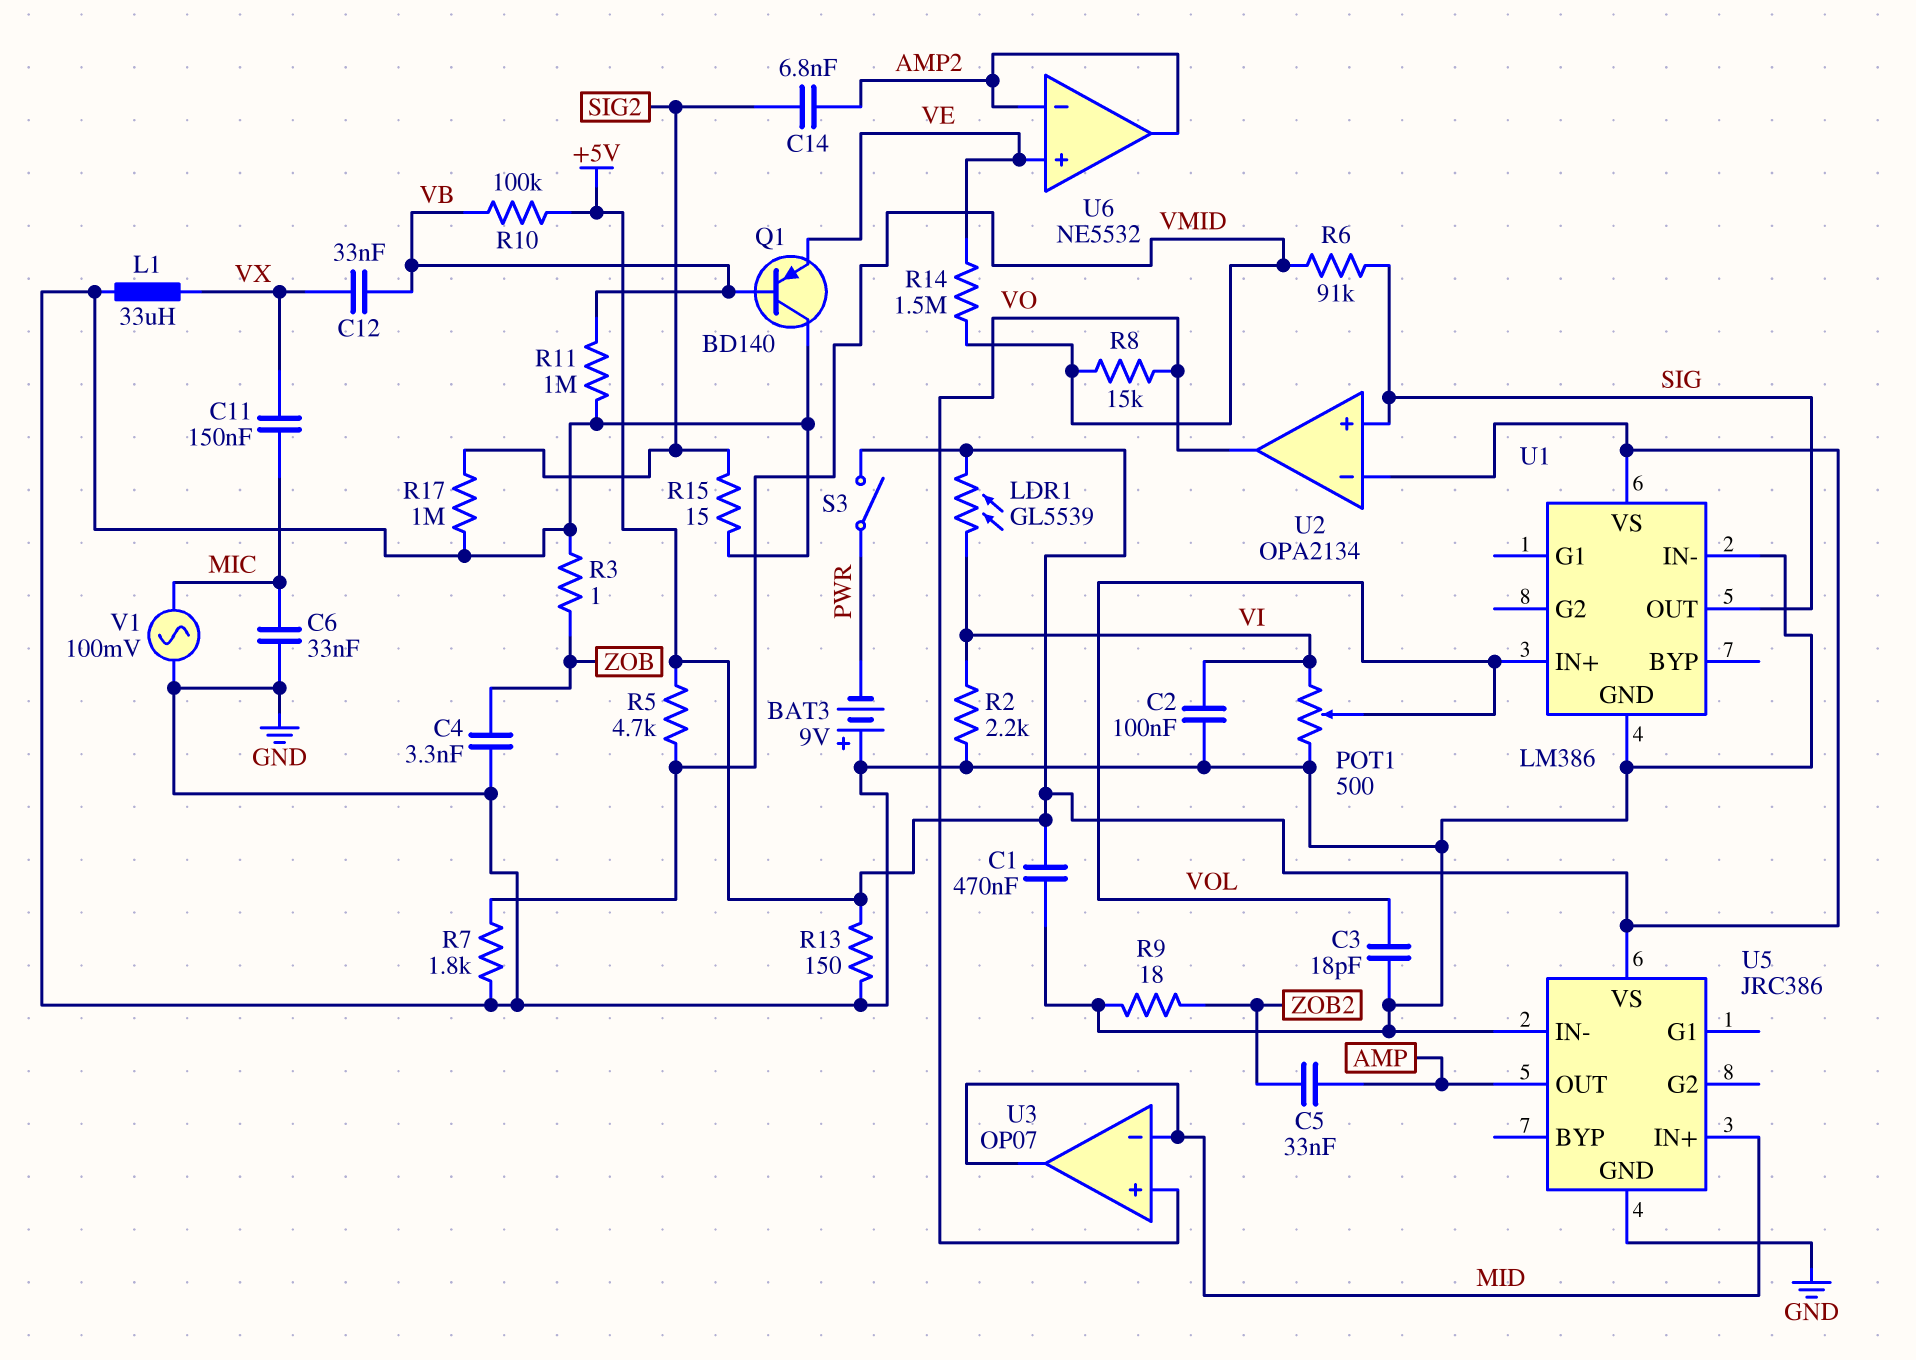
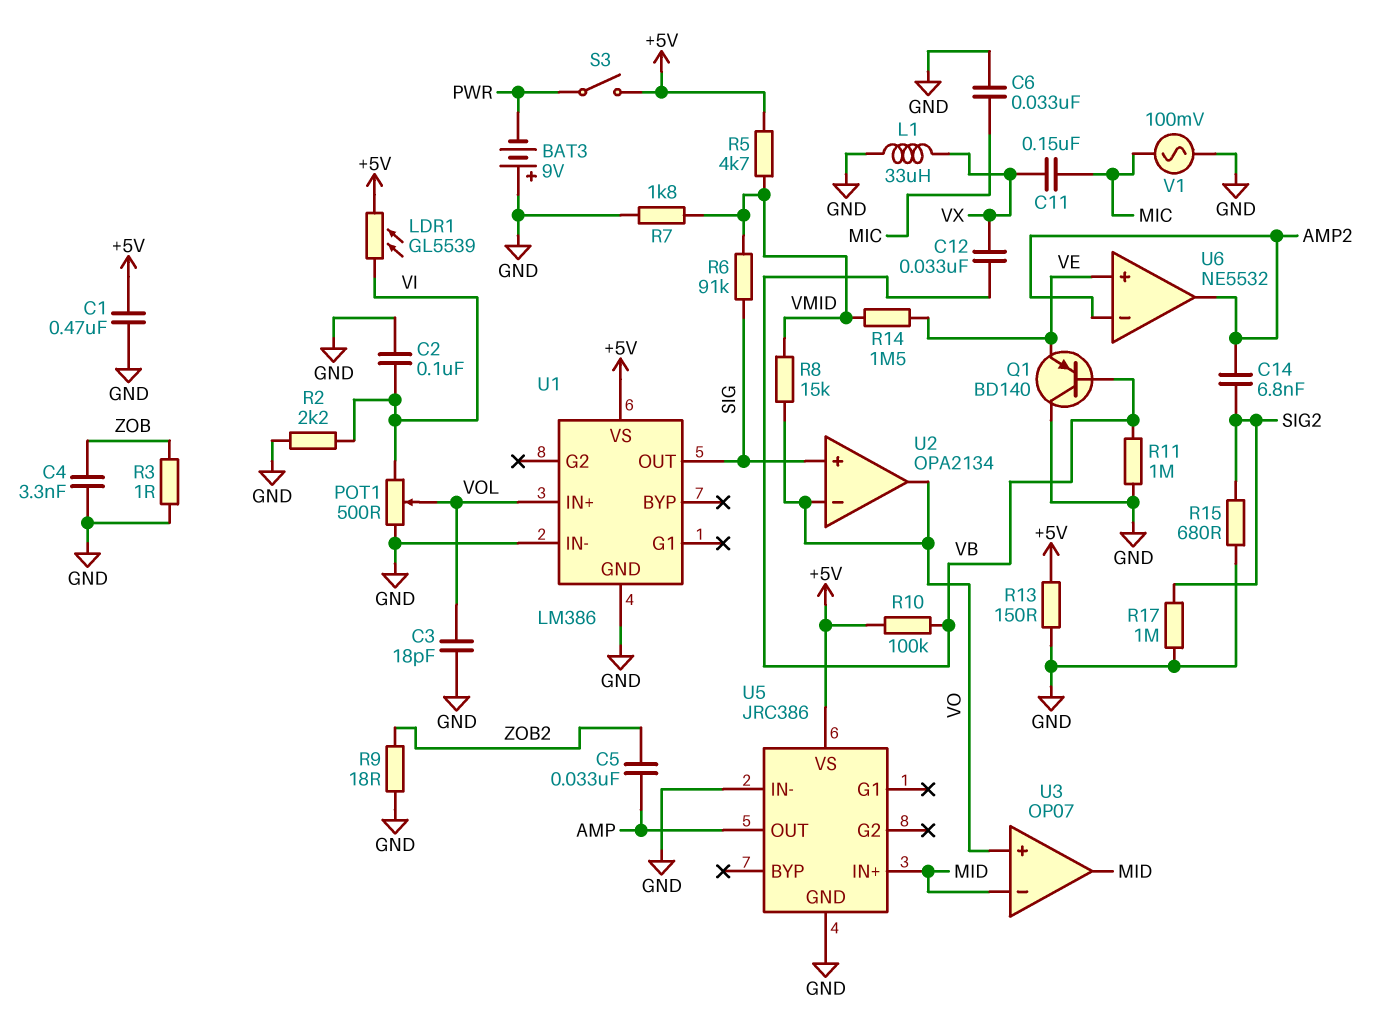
R15: 15 (GND, SIG2) -> 680 (GND, SIG2)
U2 pin in-: +5V -> VO

